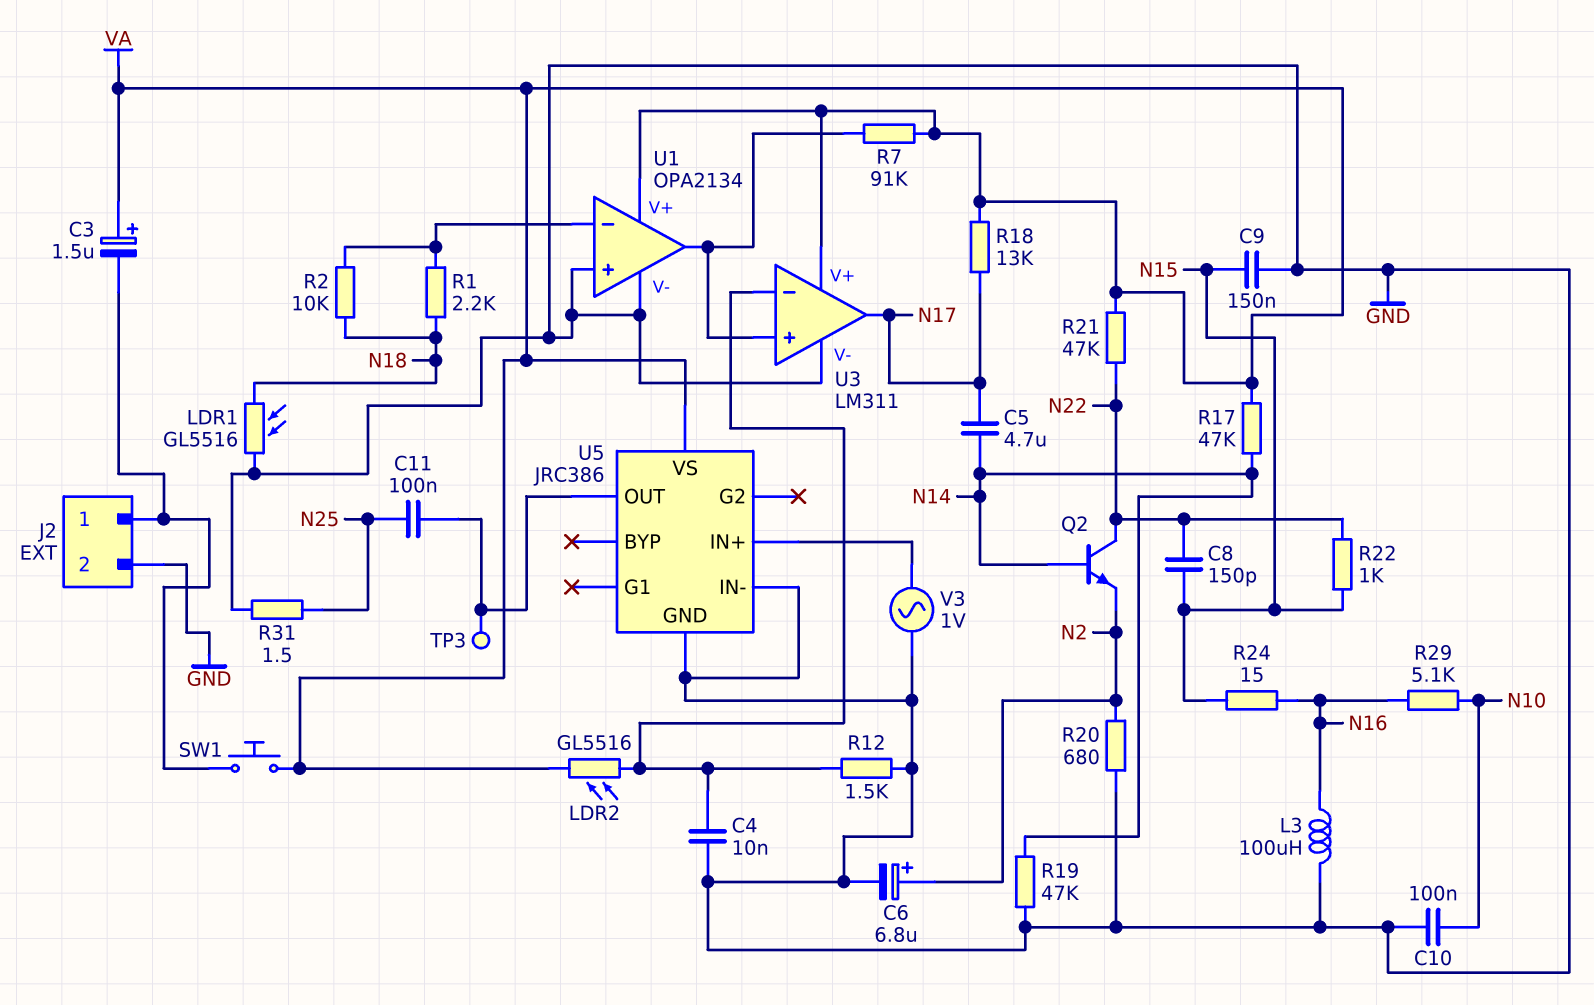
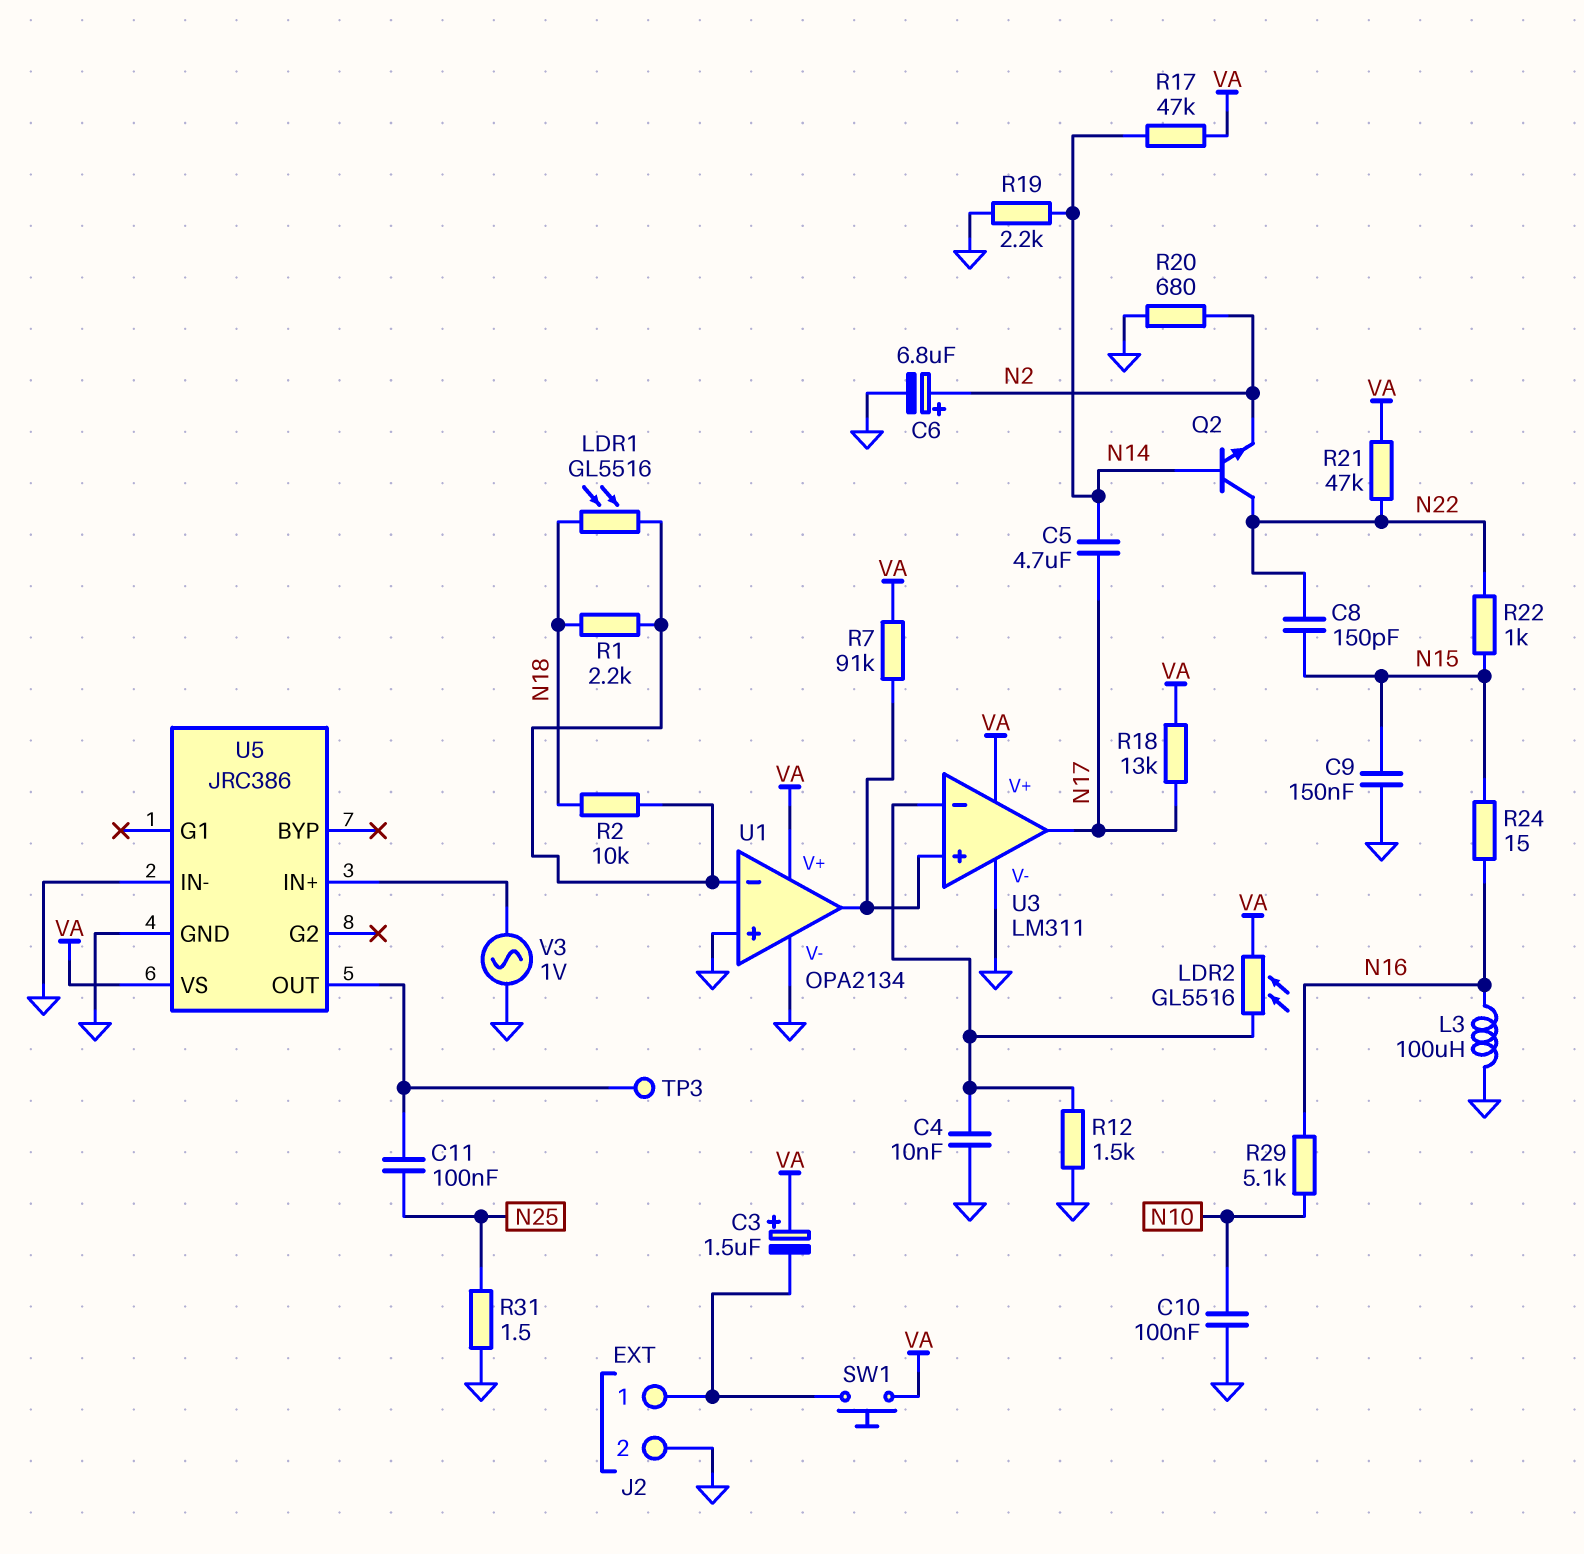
LDR1: GL5516 (GND, N18) -> GL5516 (N18, U1/in-)
R19: 47k (GND, N14) -> 2.2k (GND, N14)

